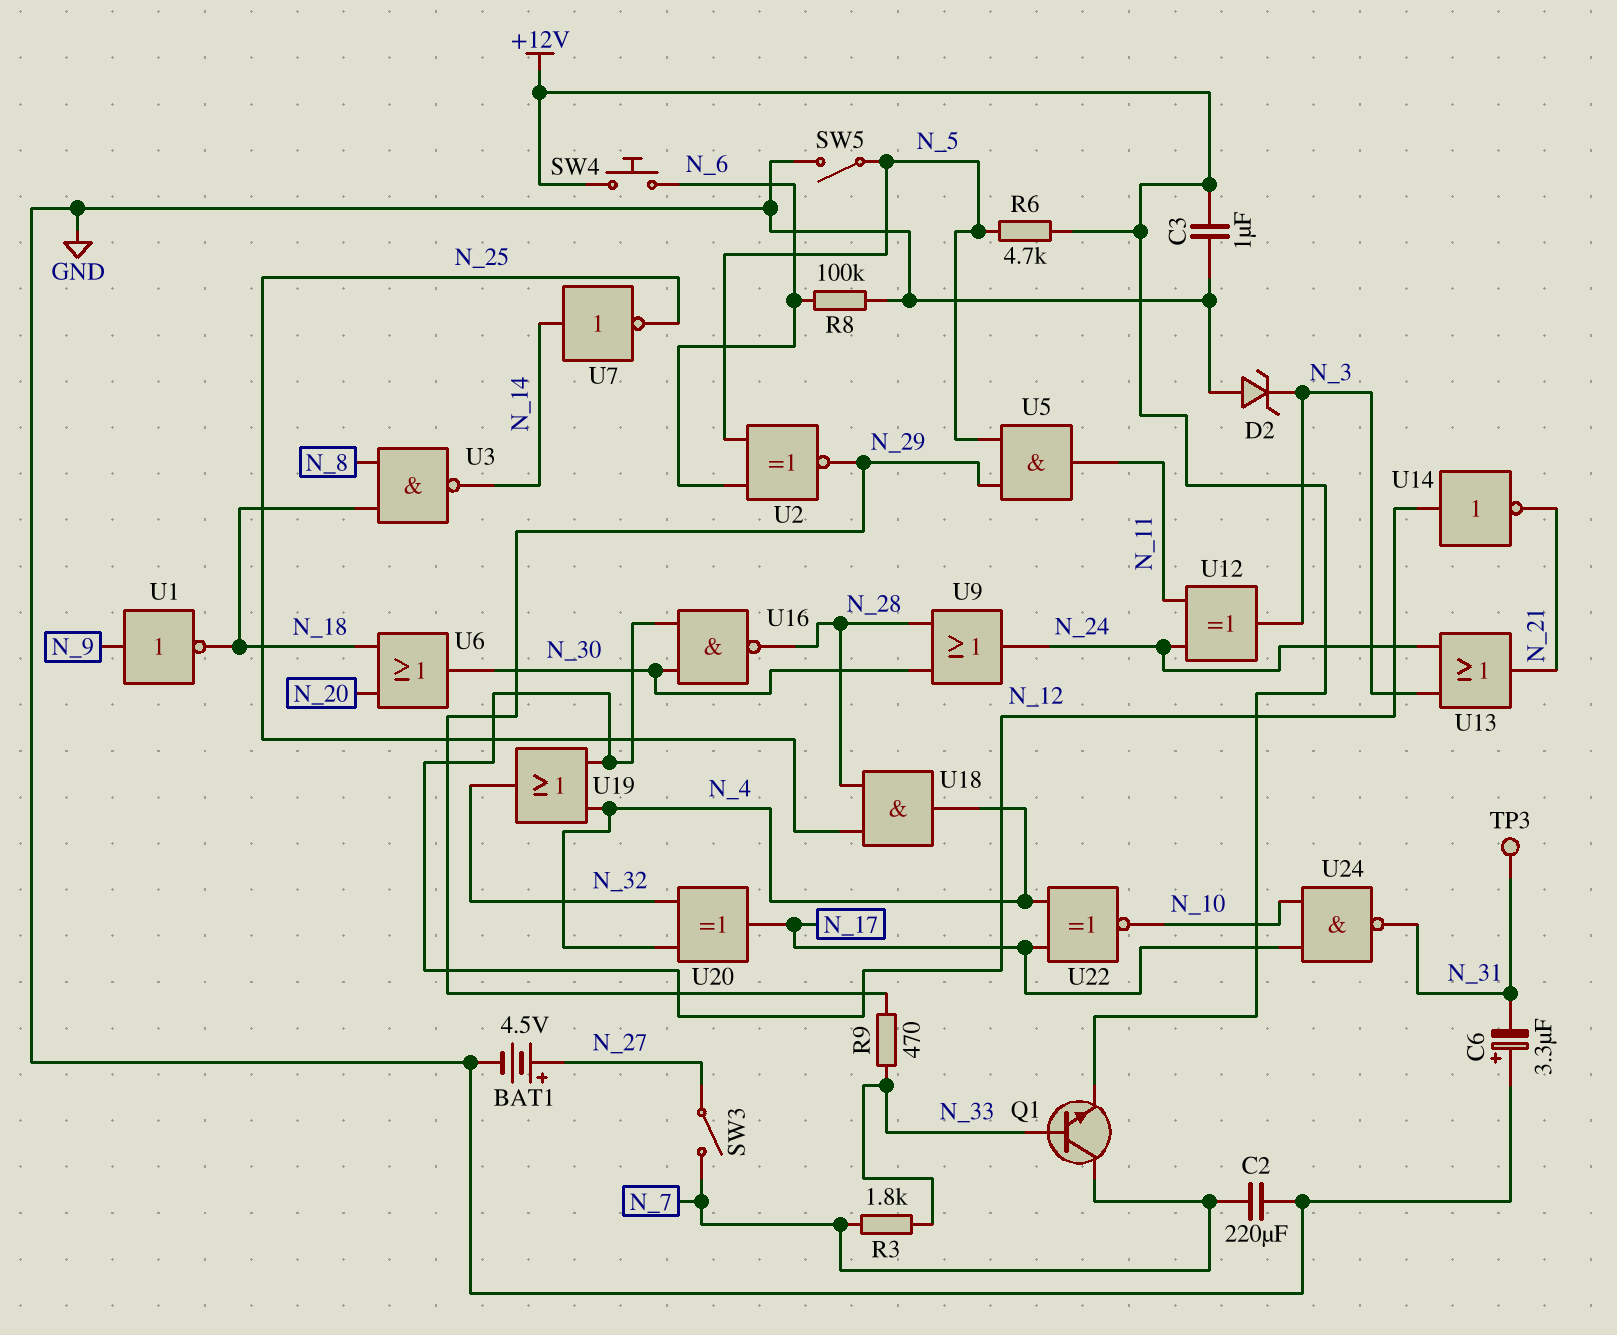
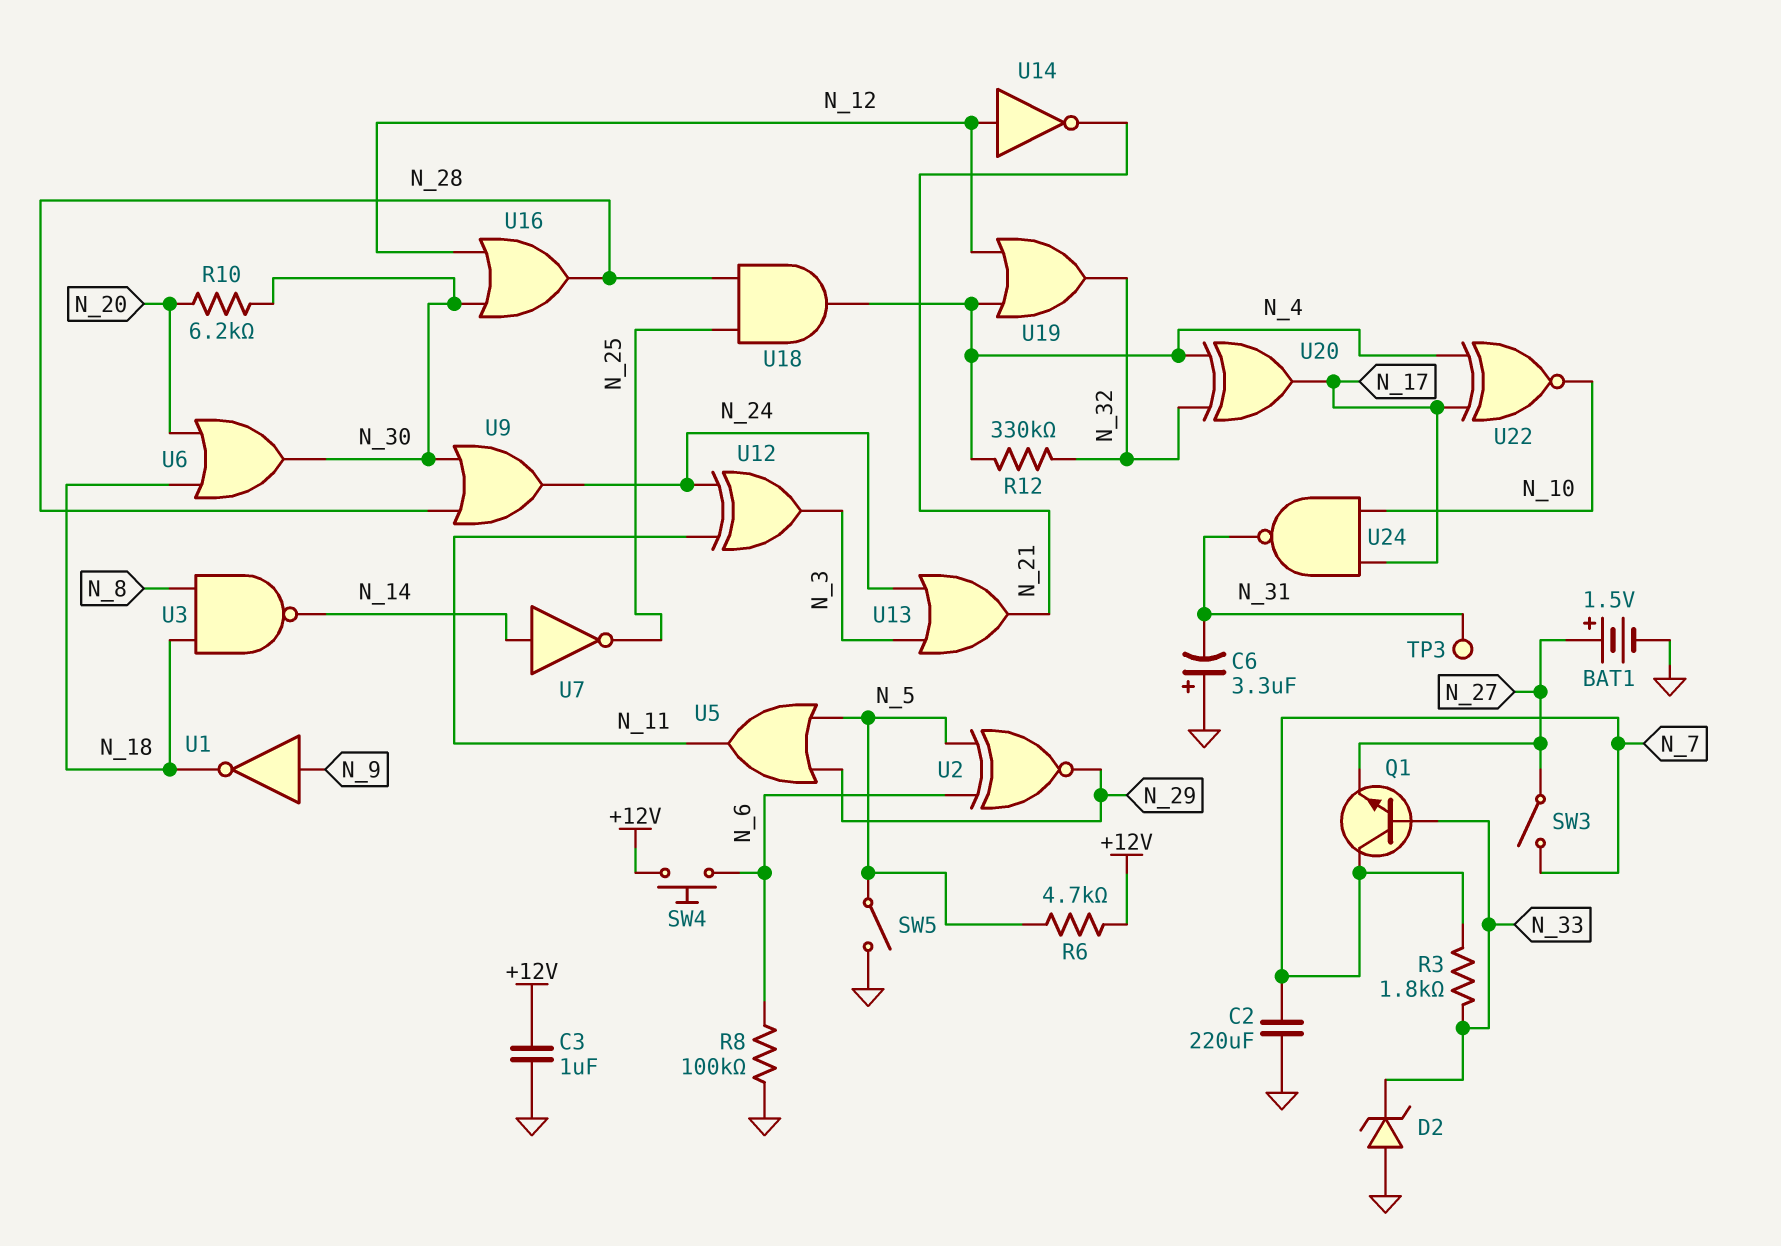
BAT1: 4.5V (plus N_27, minus GND) -> 1.5V (plus N_27, minus GND)
D2: zener (A GND, K N_3) -> zener (A GND, K N_33)
Q1: NPN (B N_33, C N_7, E +12V) -> NPN (B N_33, C N_7, E N_27)
R9: 470 (N_29, N_33) -> none
R10: none -> 6.2k (N_20, N_30)
R12: none -> 330k (N_4, N_32)
U5: AND (in N_5, in N_29, out N_11) -> OR (in N_5, in N_29, out N_11)
U16: NAND (in N_12, in N_30, out N_28) -> OR (in N_12, in N_30, out N_28)

